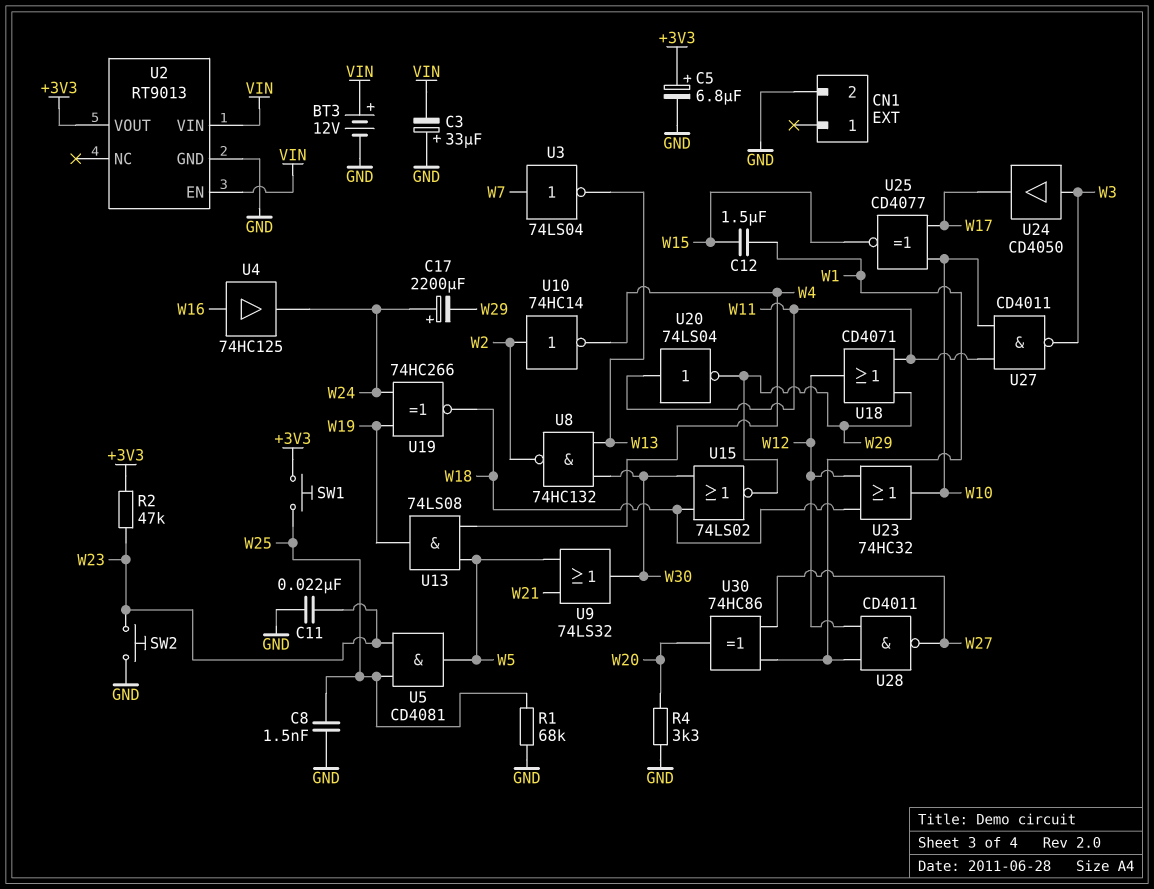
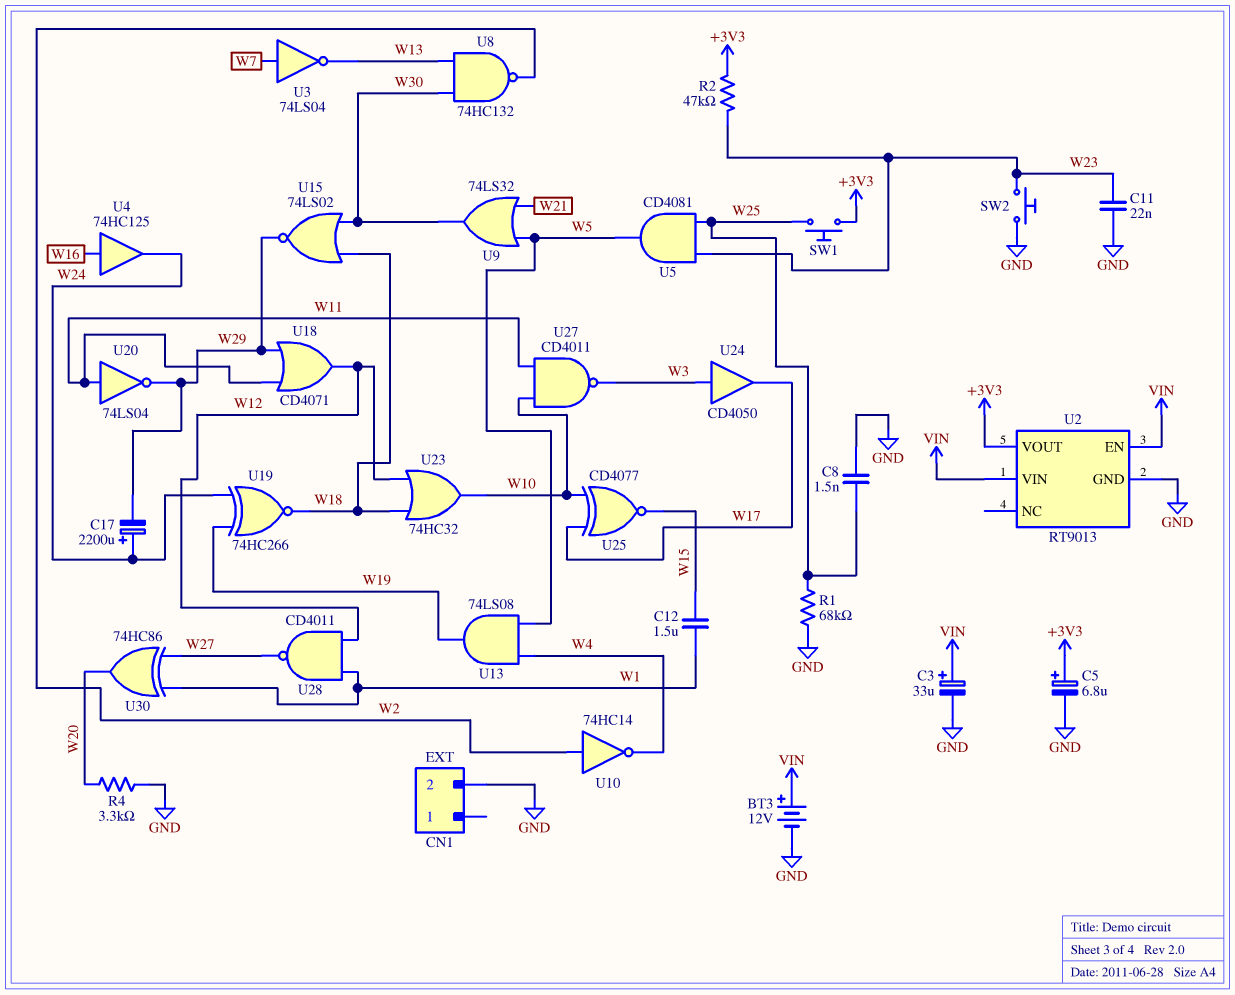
C3: 33uF (plus GND, minus VIN) -> 33uF (plus VIN, minus GND)

